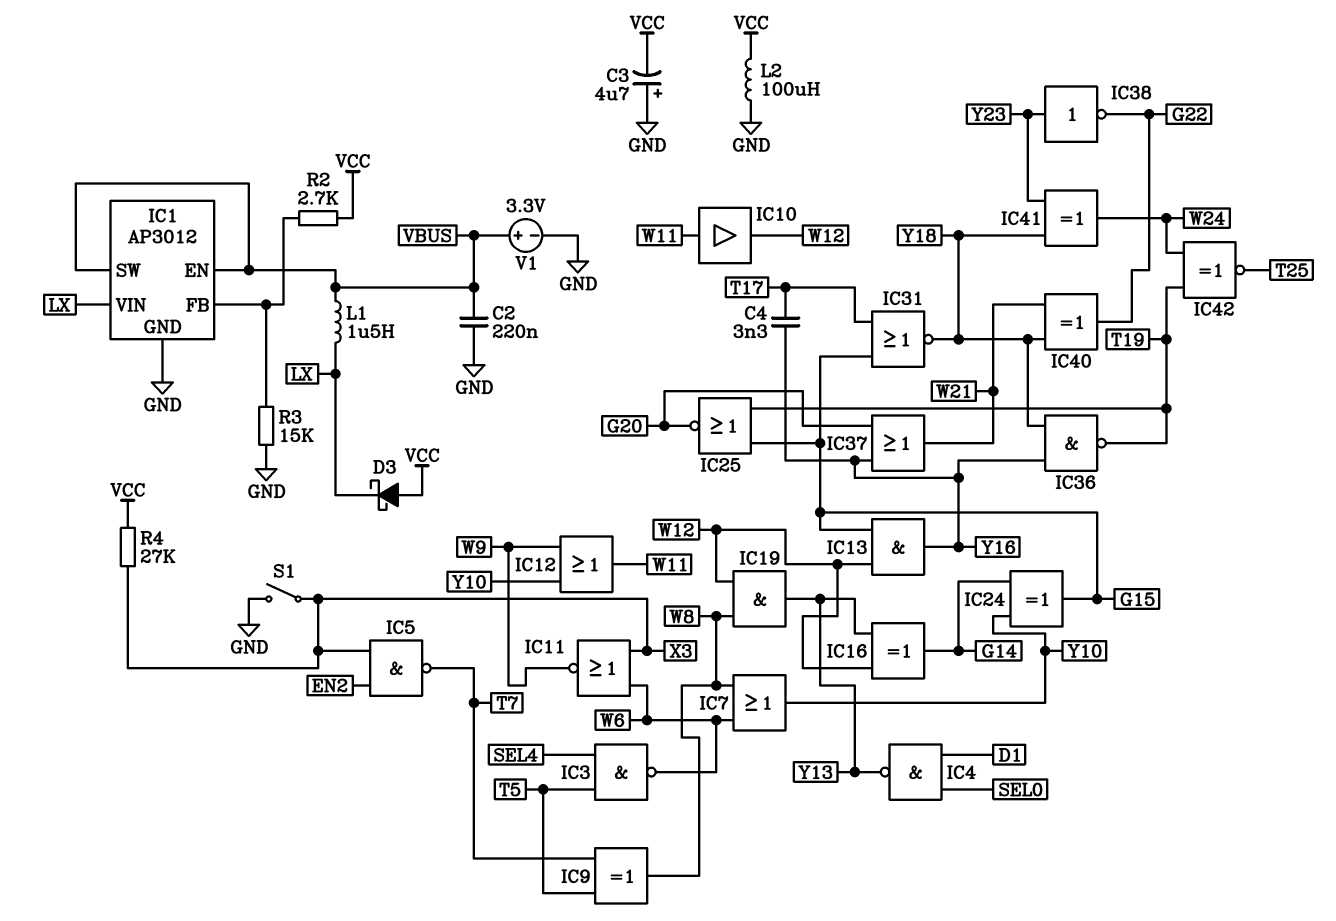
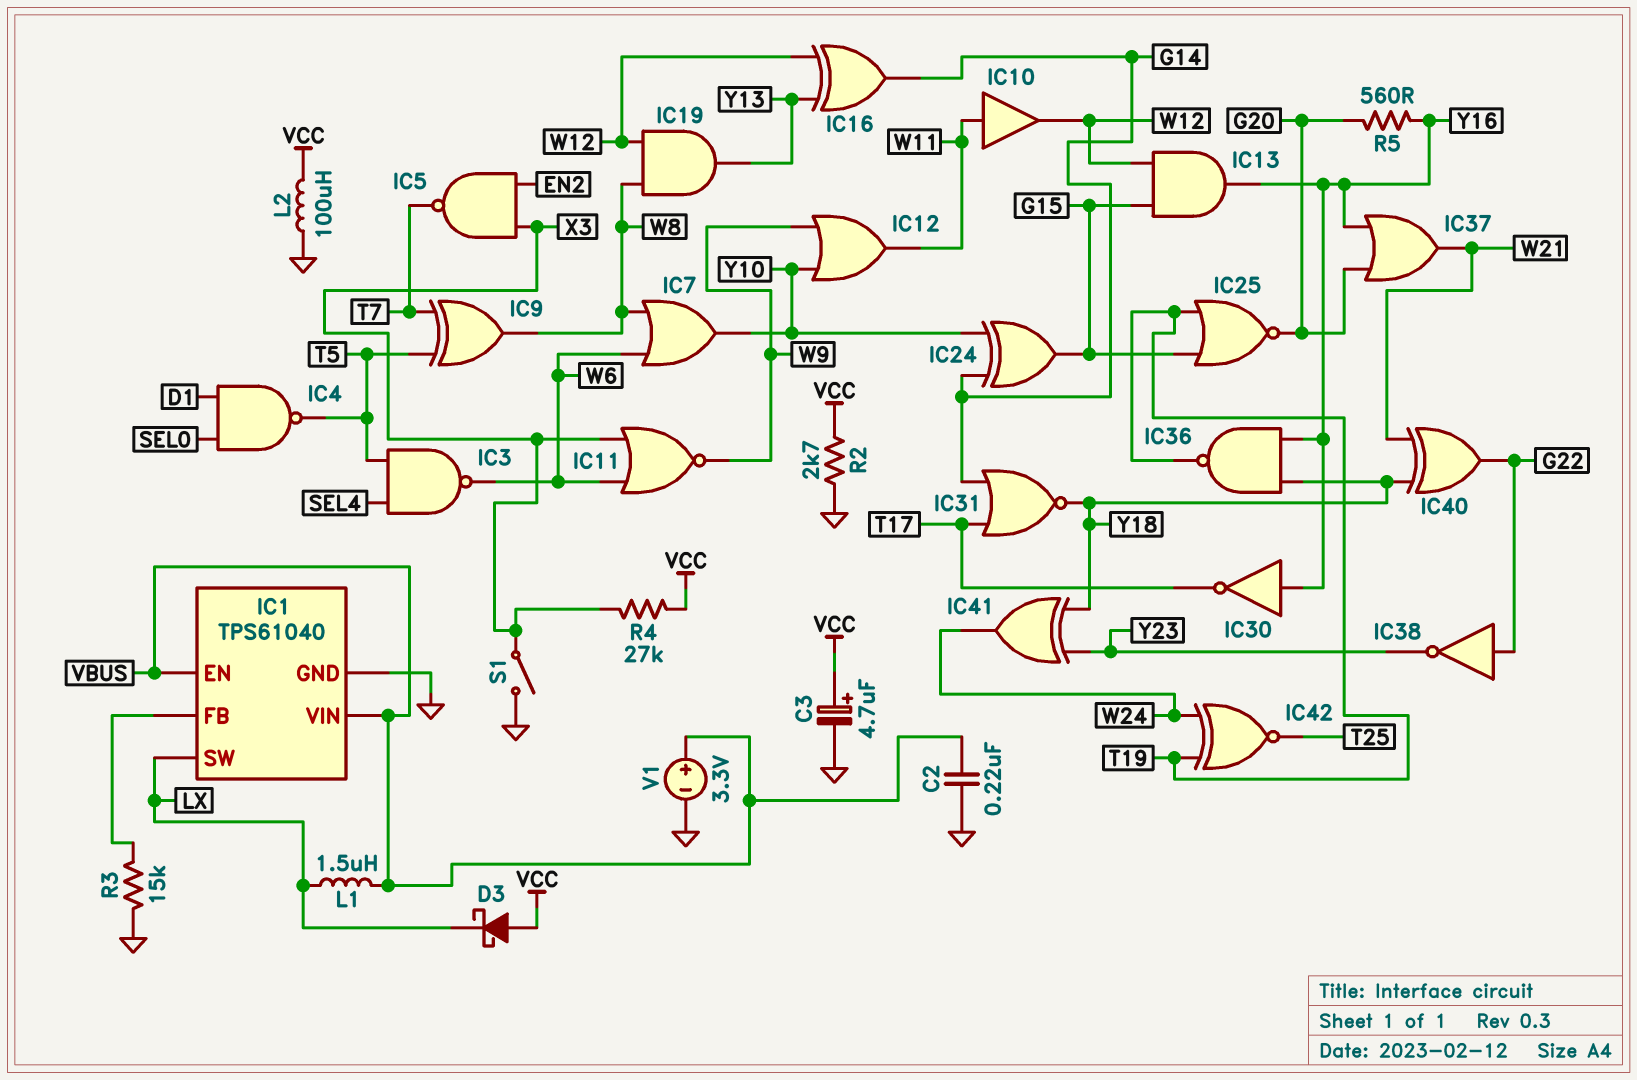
C3: 4.7uF (plus GND, minus VCC) -> 4.7uF (plus VCC, minus GND)
C4: 3.3nF (T17, Y16) -> none
IC1: AP3012 -> TPS61040
IC1 pin SW: VBUS -> LX
IC1 pin VIN: LX -> VBUS
IC4: NAND (in D1, in SEL0, out Y13) -> NAND (in D1, in SEL0, out T5)
IC30: none -> NOT (in Y16, out T17)
IC31: NOR (in G15, in T17, out Y18) -> NOR (in G14, in T17, out Y18)
IC38: NOT (in Y23, out G22) -> NOT (in G22, out Y23)
R2: 2.7k (IC1/FB, VCC) -> 2.7k (GND, VCC)
R5: none -> 560 (G20, Y16)

